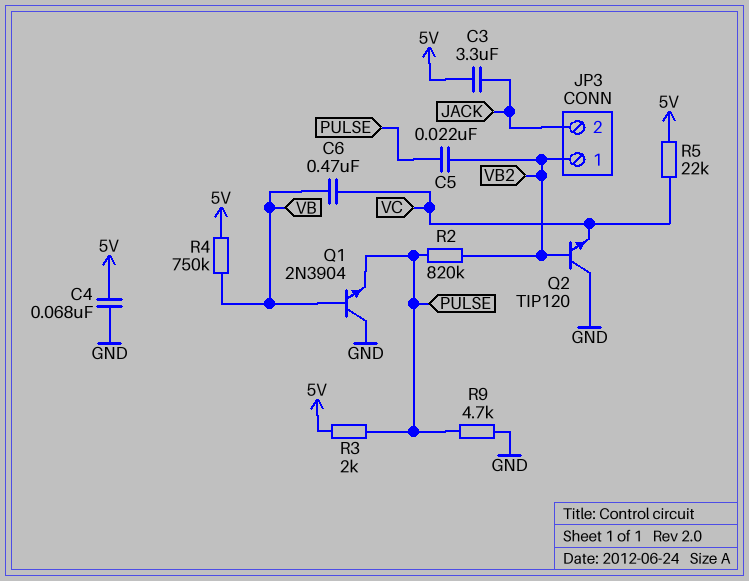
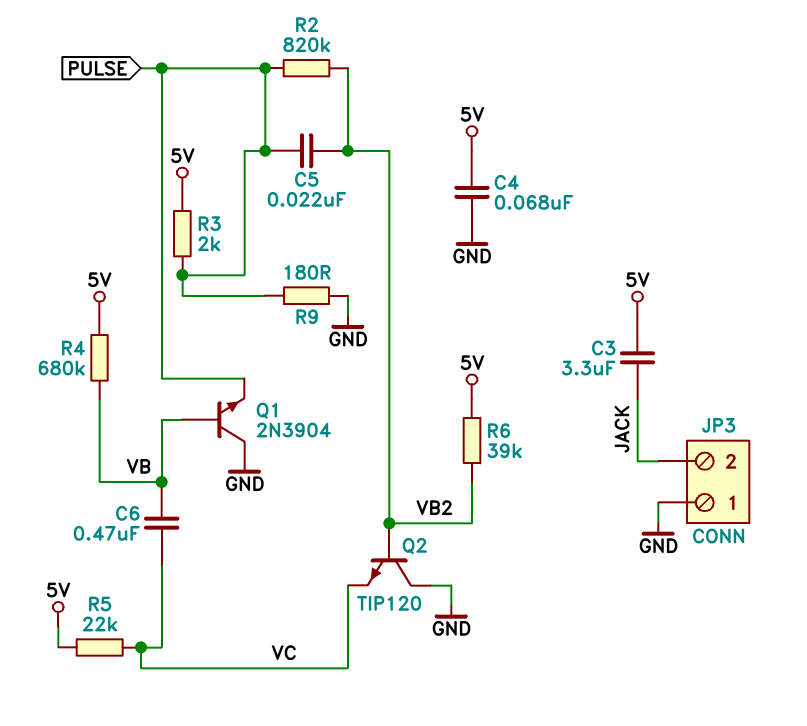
JP3 pin 1: VB2 -> GND
R4: 750k (5V, VB) -> 680k (5V, VB)
R6: none -> 39k (5V, VB2)
R9: 4.7k (GND, PULSE) -> 180 (GND, PULSE)

